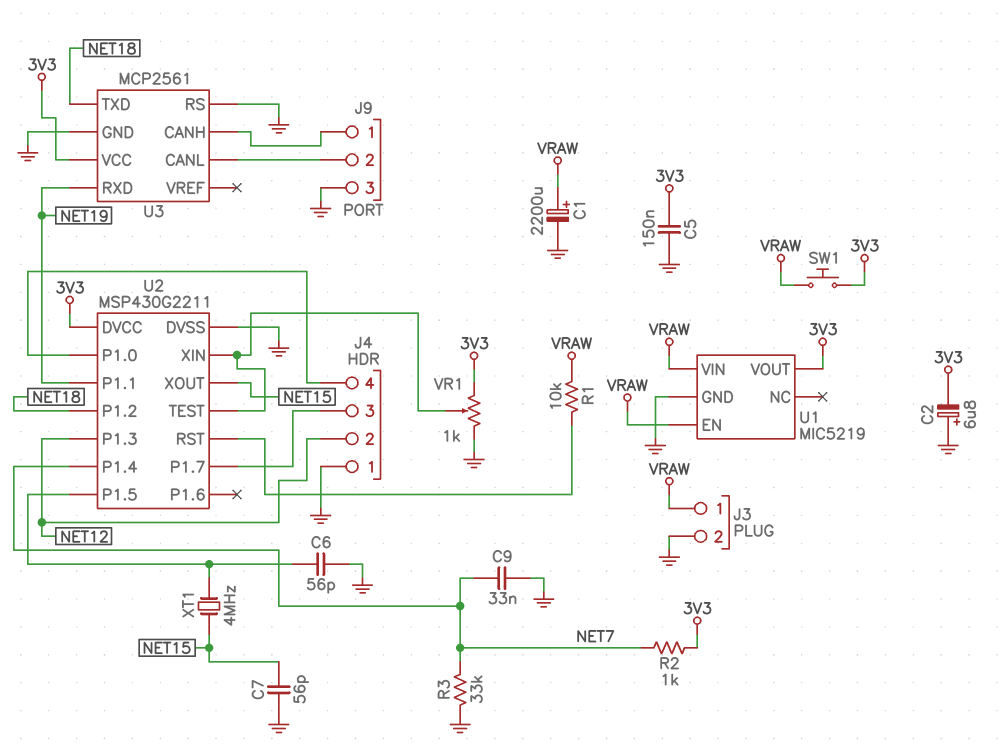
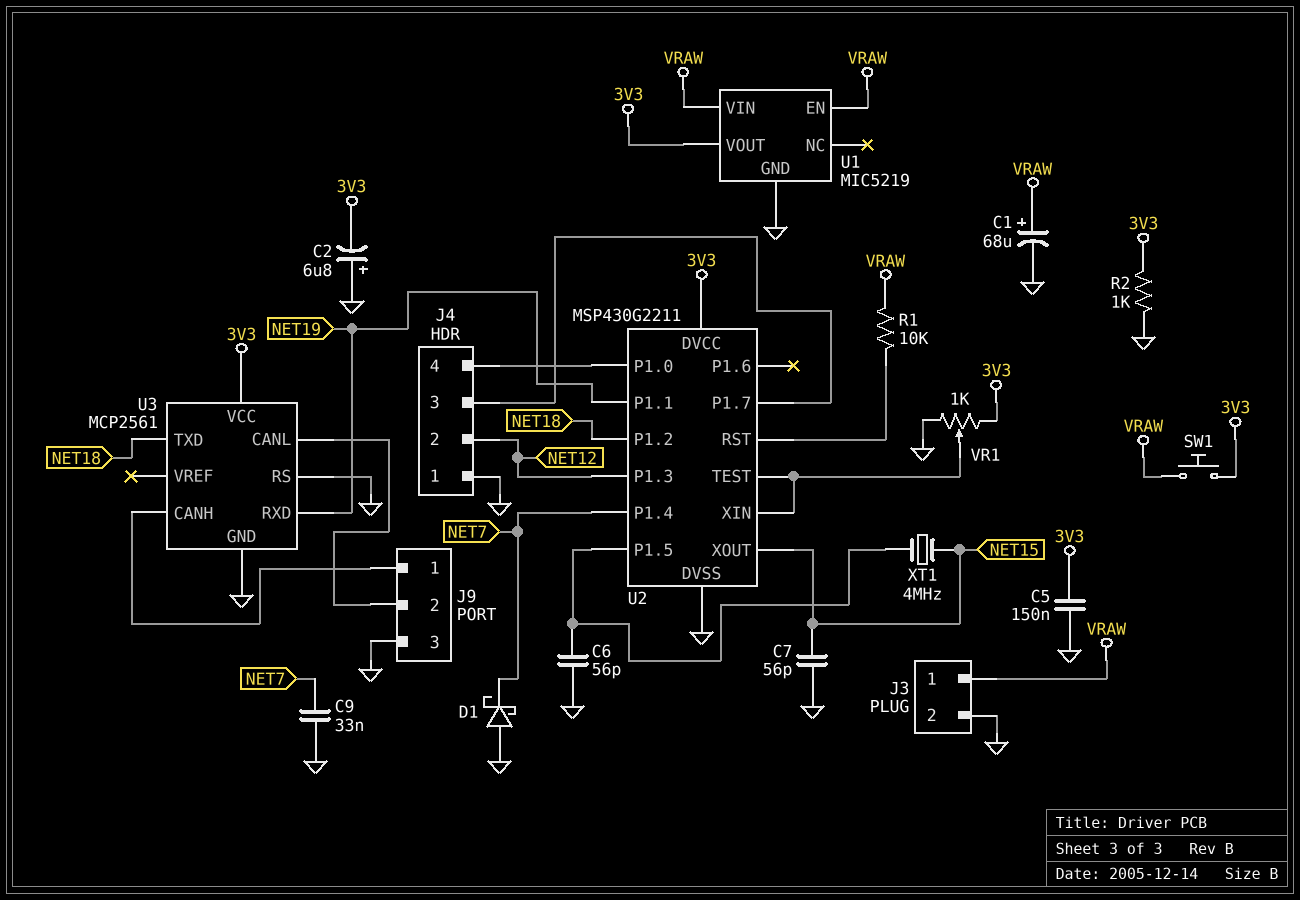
C1: 2200uF (plus VRAW, minus GND) -> 68uF (plus VRAW, minus GND)
D1: none -> schottky (A GND, K NET7)
R2: 1k (3V3, NET7) -> 1k (3V3, GND)
R3: 33k (GND, NET7) -> none

